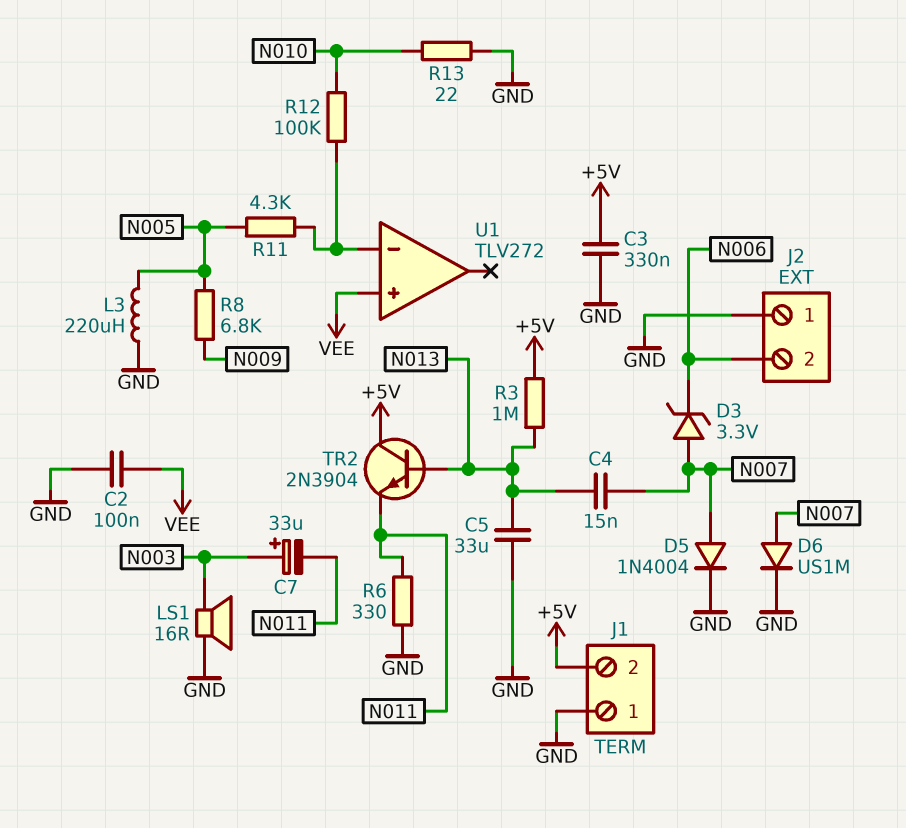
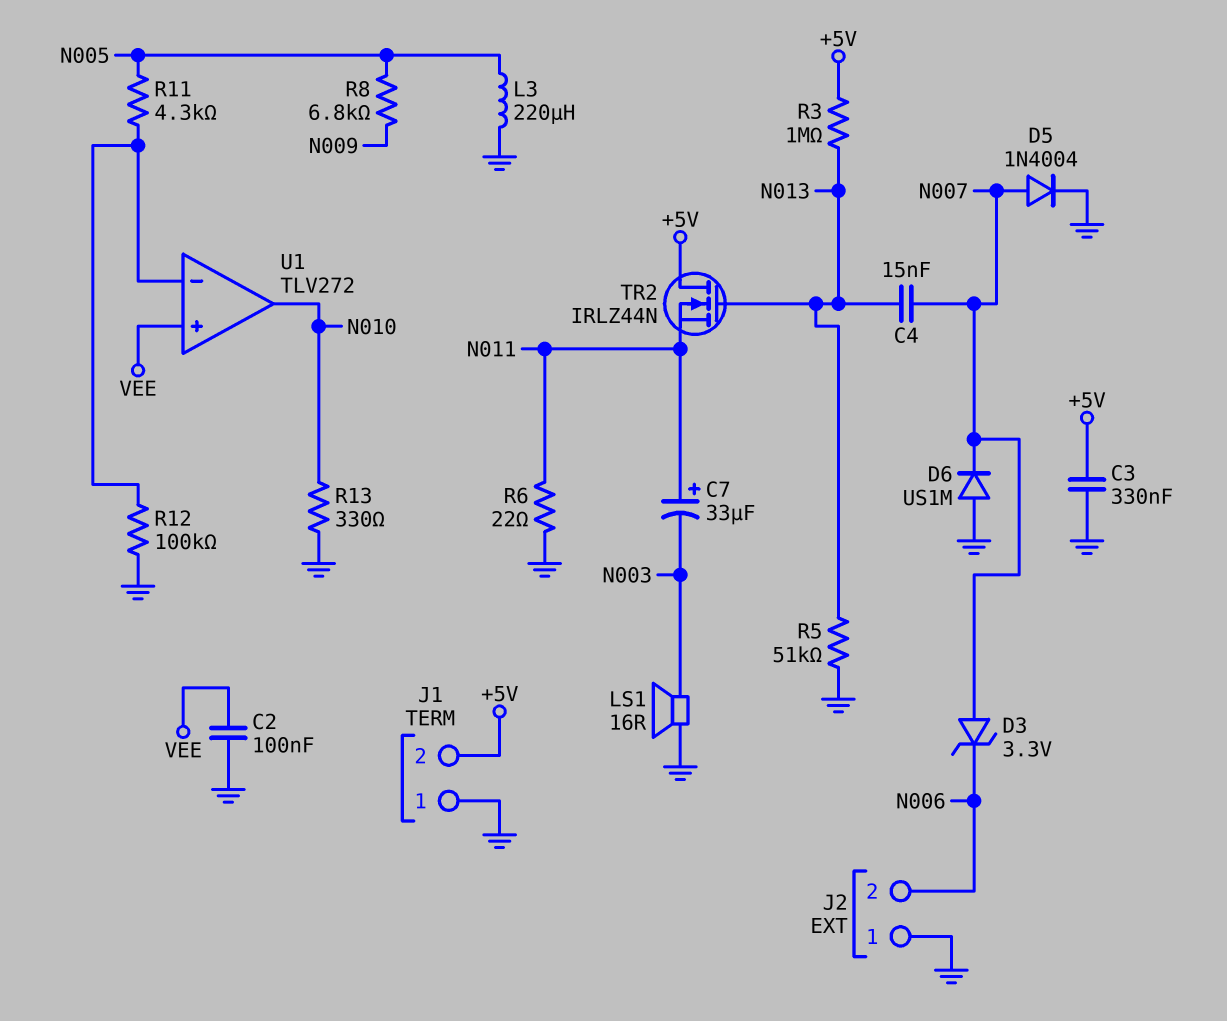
C5: 33uF (GND, N013) -> none
C7: 33uF (plus N003, minus N011) -> 33uF (plus N011, minus N003)
D6: diode US1M (A N007, K GND) -> diode US1M (A GND, K N007)
R5: none -> 51k (GND, N013)
R6: 330 (GND, N011) -> 22 (GND, N011)
R12: 100k (N010, U1/in-) -> 100k (GND, U1/in-)
R13: 22 (GND, N010) -> 330 (GND, N010)
TR2: NPN 2N3904 (B N013, C +5V, E N011) -> NMOS IRLZ44N (G N013, D +5V, S N011)
U1 pin out: none -> N010

